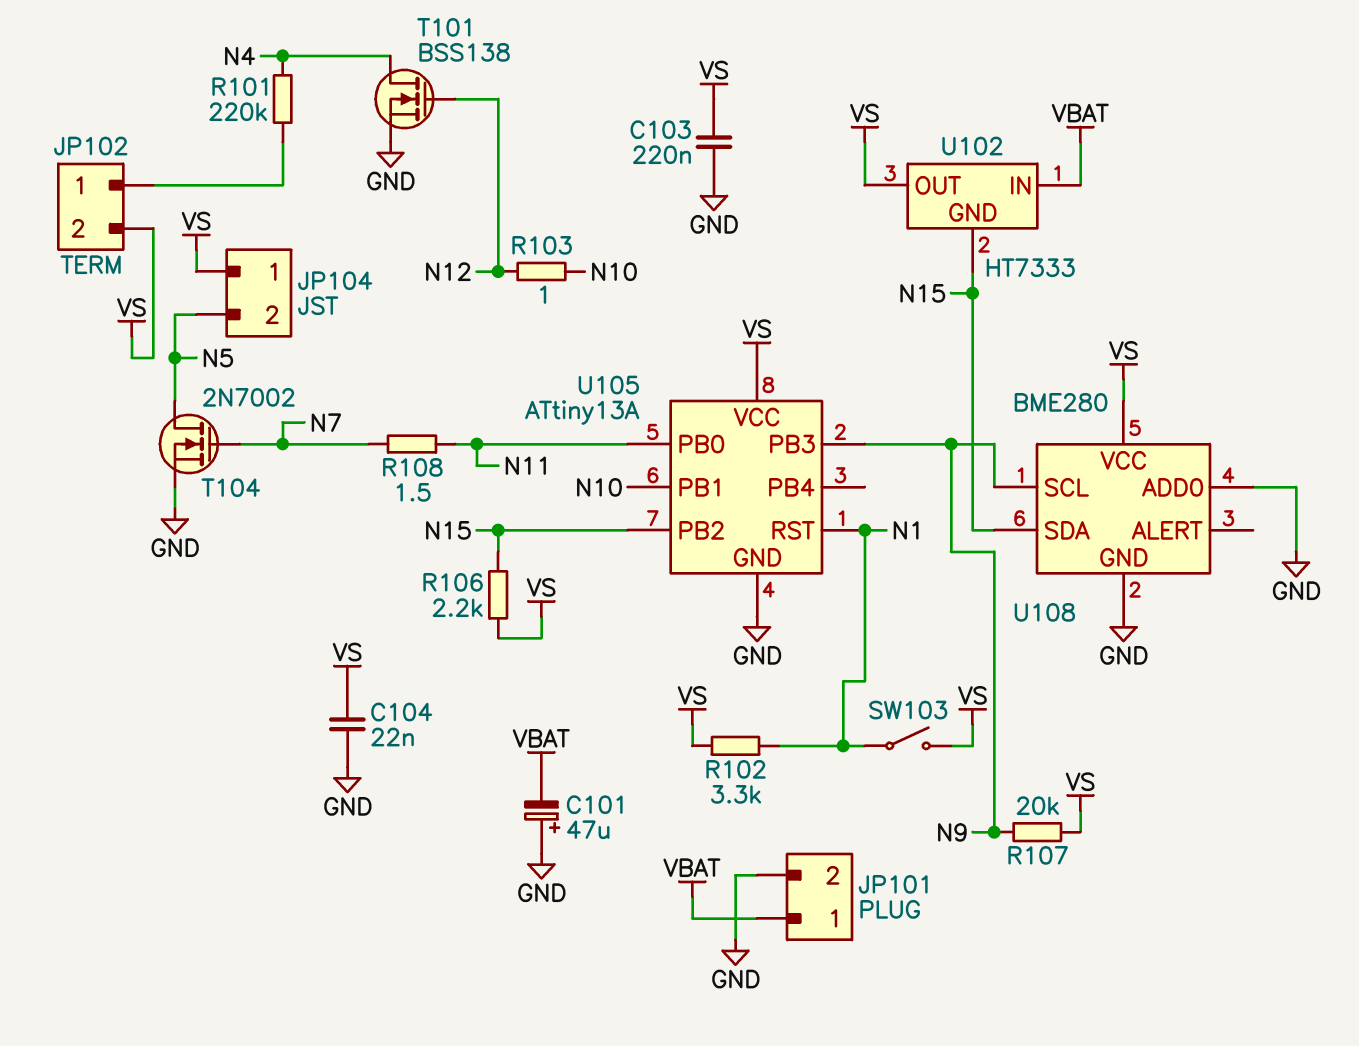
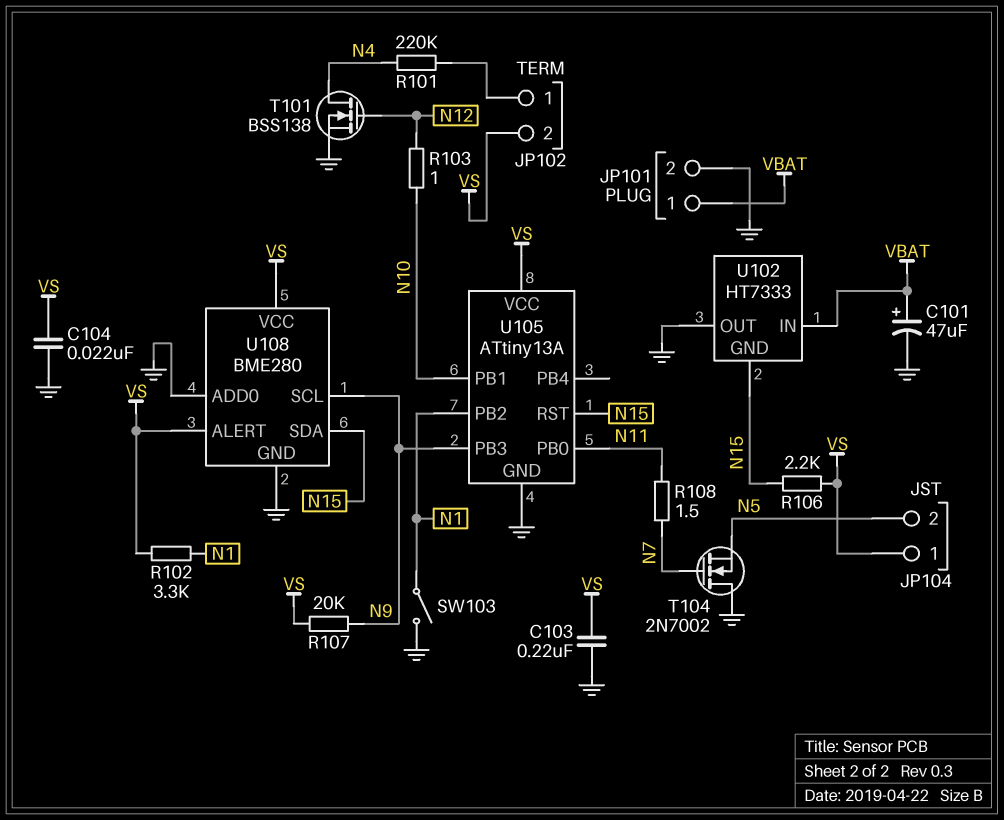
C101: 47uF (plus GND, minus VBAT) -> 47uF (plus VBAT, minus GND)
SW103: switch (N1, VS) -> switch (GND, N1)
T104: NMOS 2N7002 (G N7, D N5, S GND) -> NMOS 2N7002 (G N7, D GND, S N5)
U102 pin OUT: VS -> GND
U105 pin PB2: N15 -> N1
U105 pin RST: N1 -> N15
U108 pin ALERT: none -> VS

